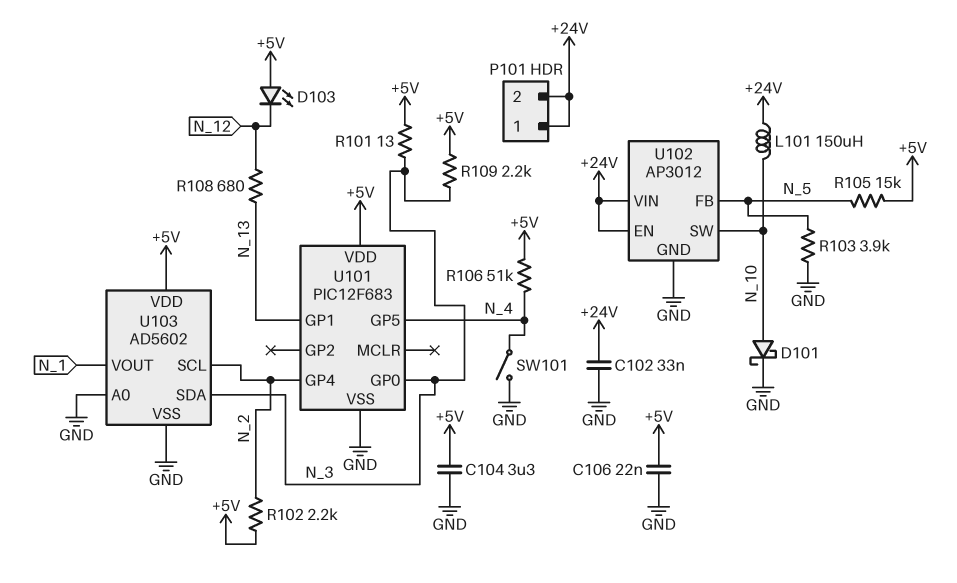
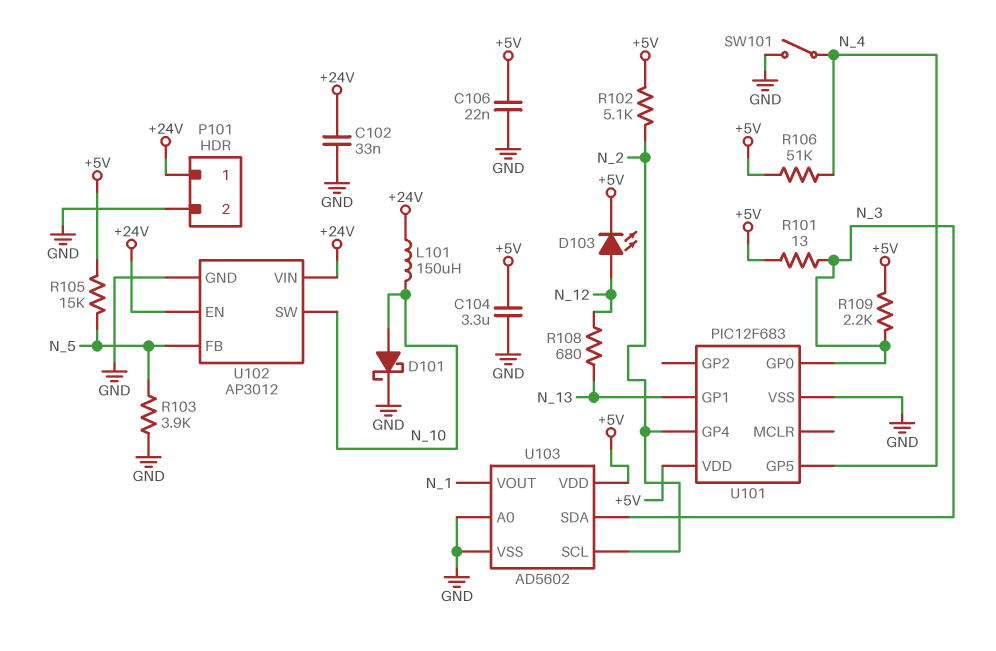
D103: LED (A +5V, K N_12) -> LED (A N_12, K +5V)
P101 pin 2: +24V -> GND
R102: 2.2k (+5V, N_2) -> 5.1k (+5V, N_2)

